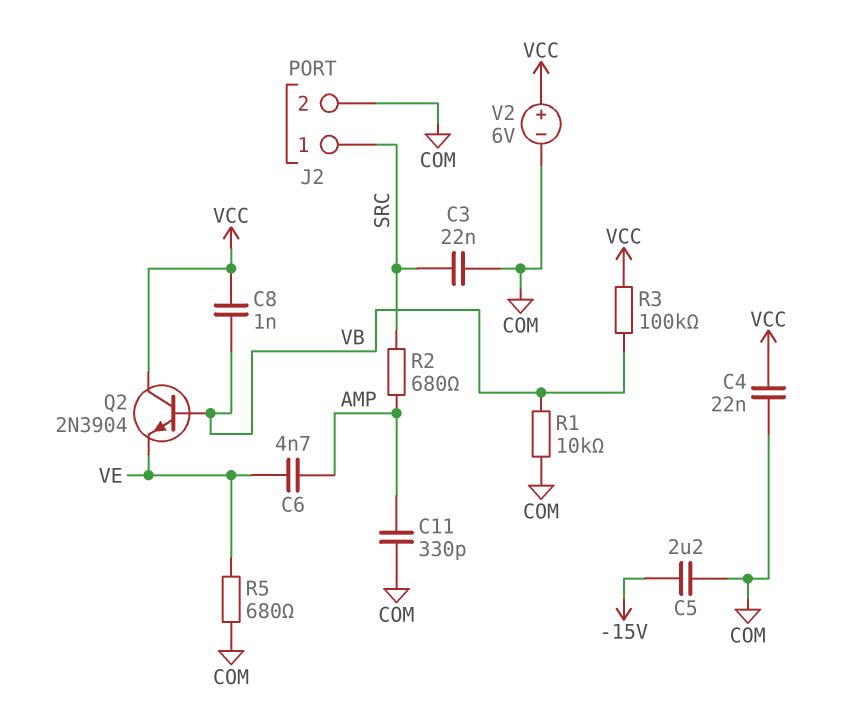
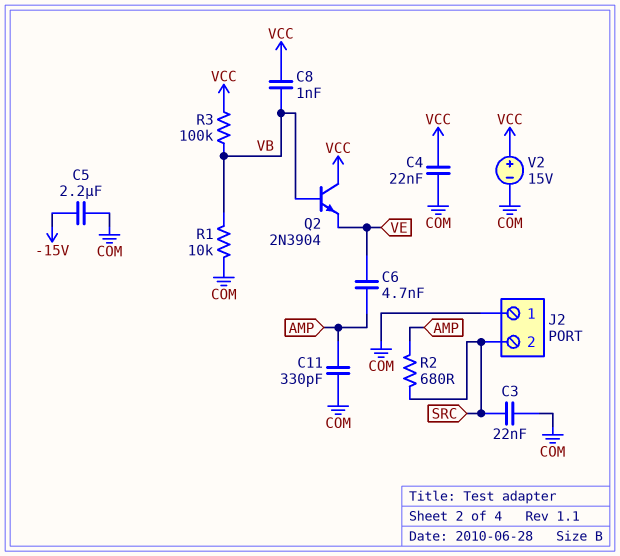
J2 pin 1: SRC -> COM
J2 pin 2: COM -> SRC
R5: 680 (COM, VE) -> none
V2: 6V (plus VCC, minus COM) -> 15V (plus VCC, minus COM)

